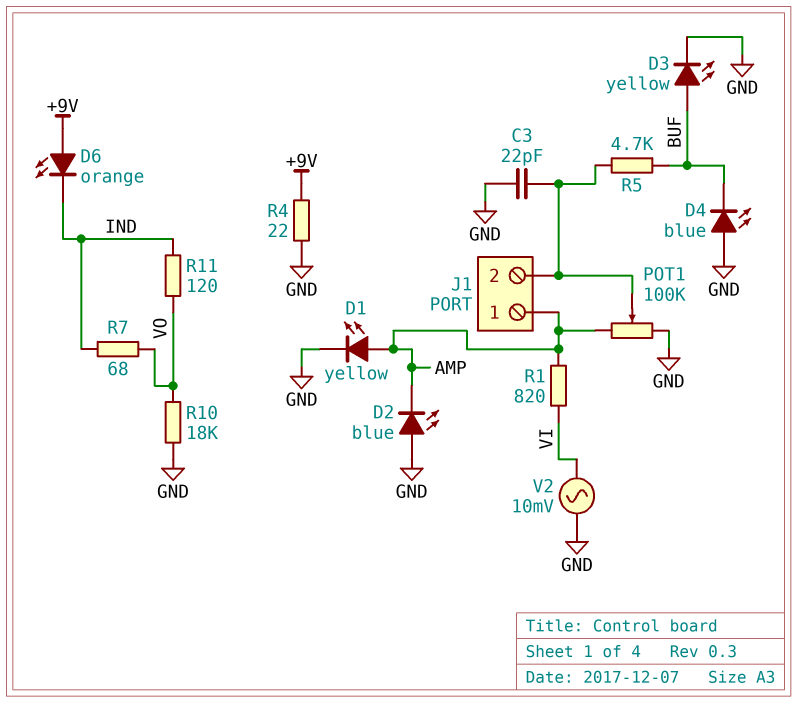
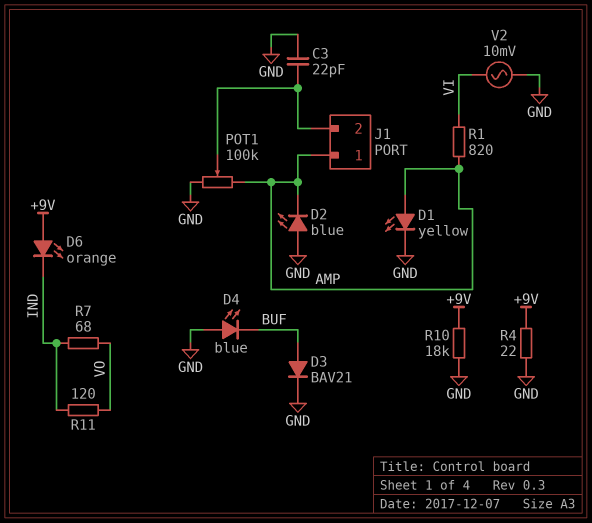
D3: LED yellow (A BUF, K GND) -> diode BAV21 (A BUF, K GND)
R5: 4.7k (BUF, J1/2) -> none
R10: 18k (GND, VO) -> 18k (+9V, GND)

